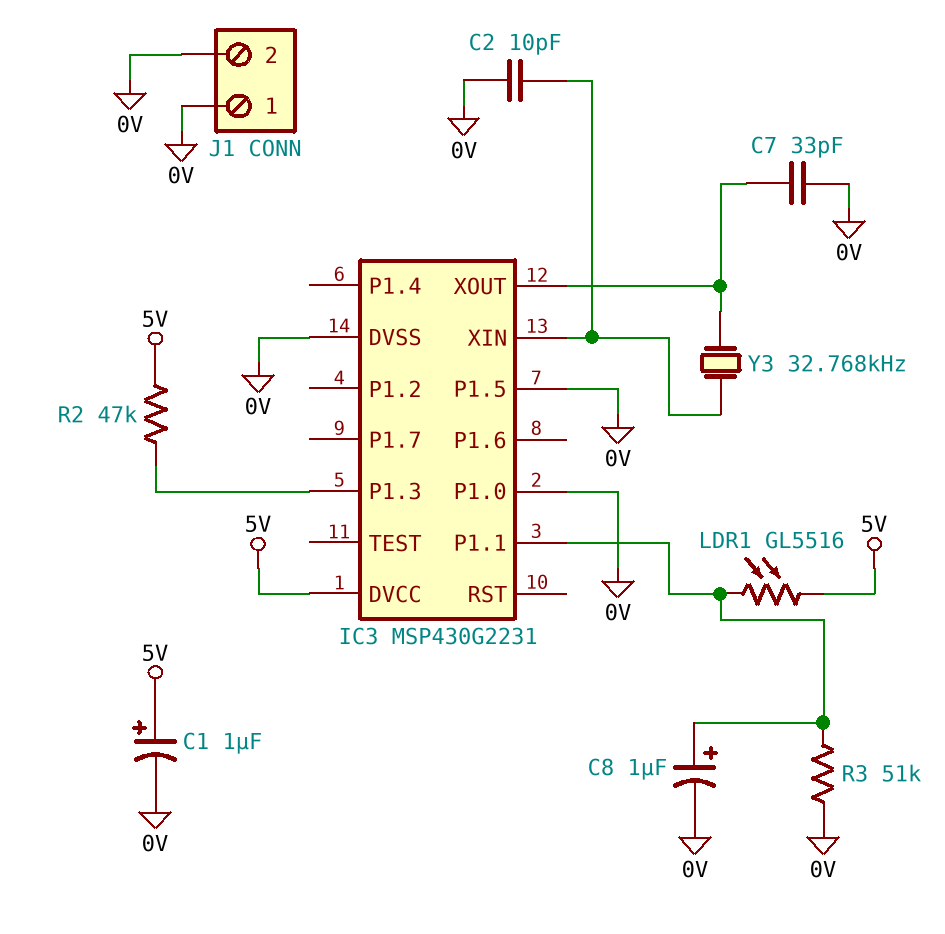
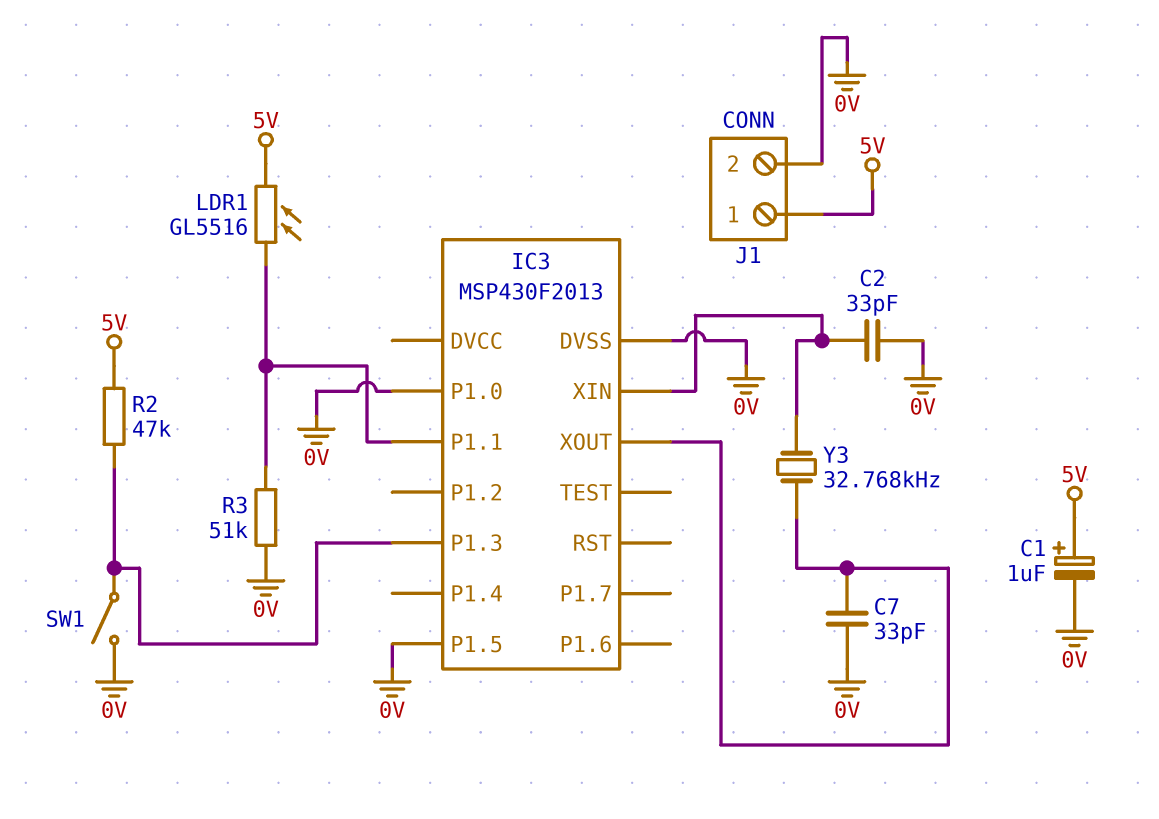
C2: 10pF (0V, IC3/XIN) -> 33pF (0V, IC3/XIN)
C8: 1uF (plus IC3/P1.1, minus 0V) -> none
IC3: MSP430G2231 -> MSP430F2013
IC3 pin DVCC: 5V -> none
J1 pin 1: 0V -> 5V
SW1: none -> switch (0V, IC3/P1.3)

